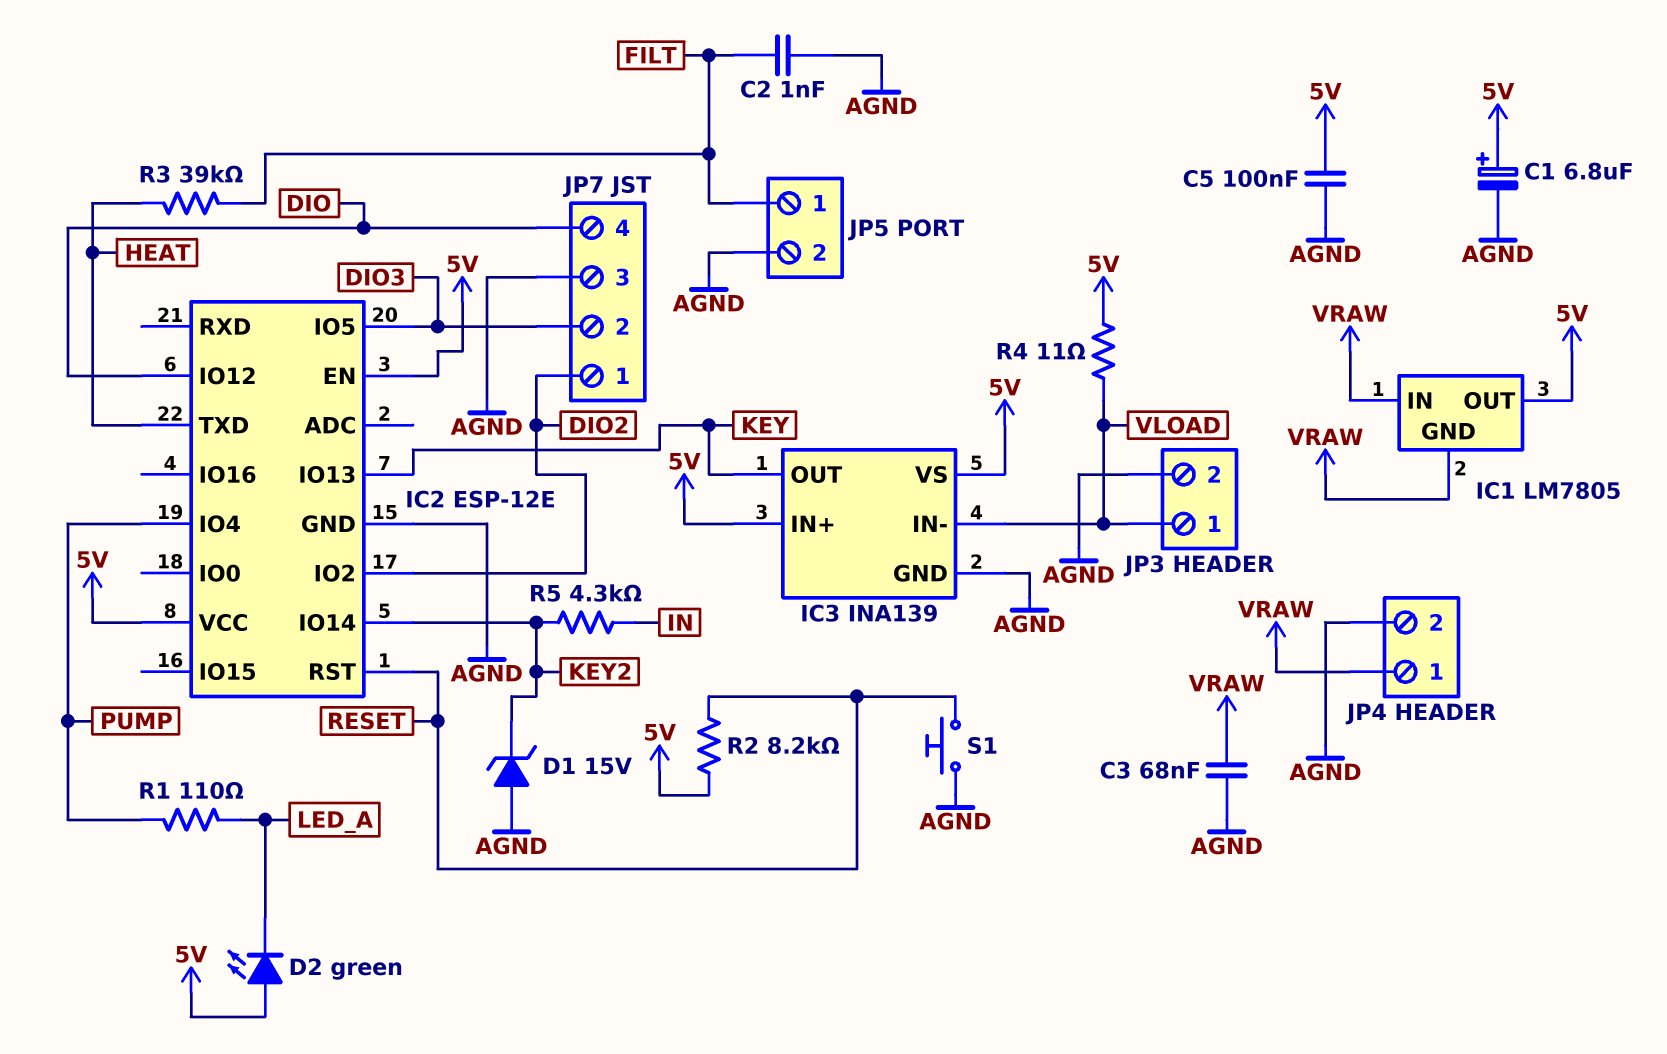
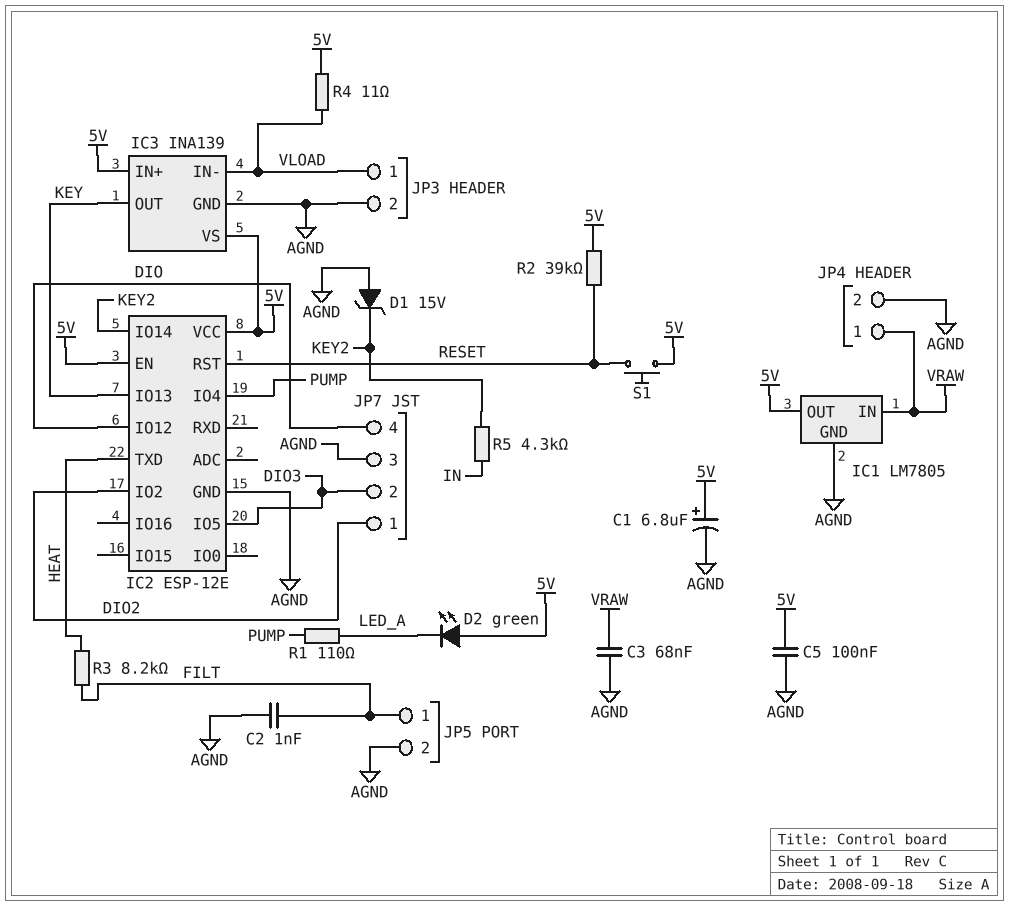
IC1 pin GND: VRAW -> AGND
R2: 8.2k (5V, RESET) -> 39k (5V, RESET)
R3: 39k (FILT, HEAT) -> 8.2k (FILT, HEAT)
S1: button (AGND, RESET) -> button (5V, RESET)

